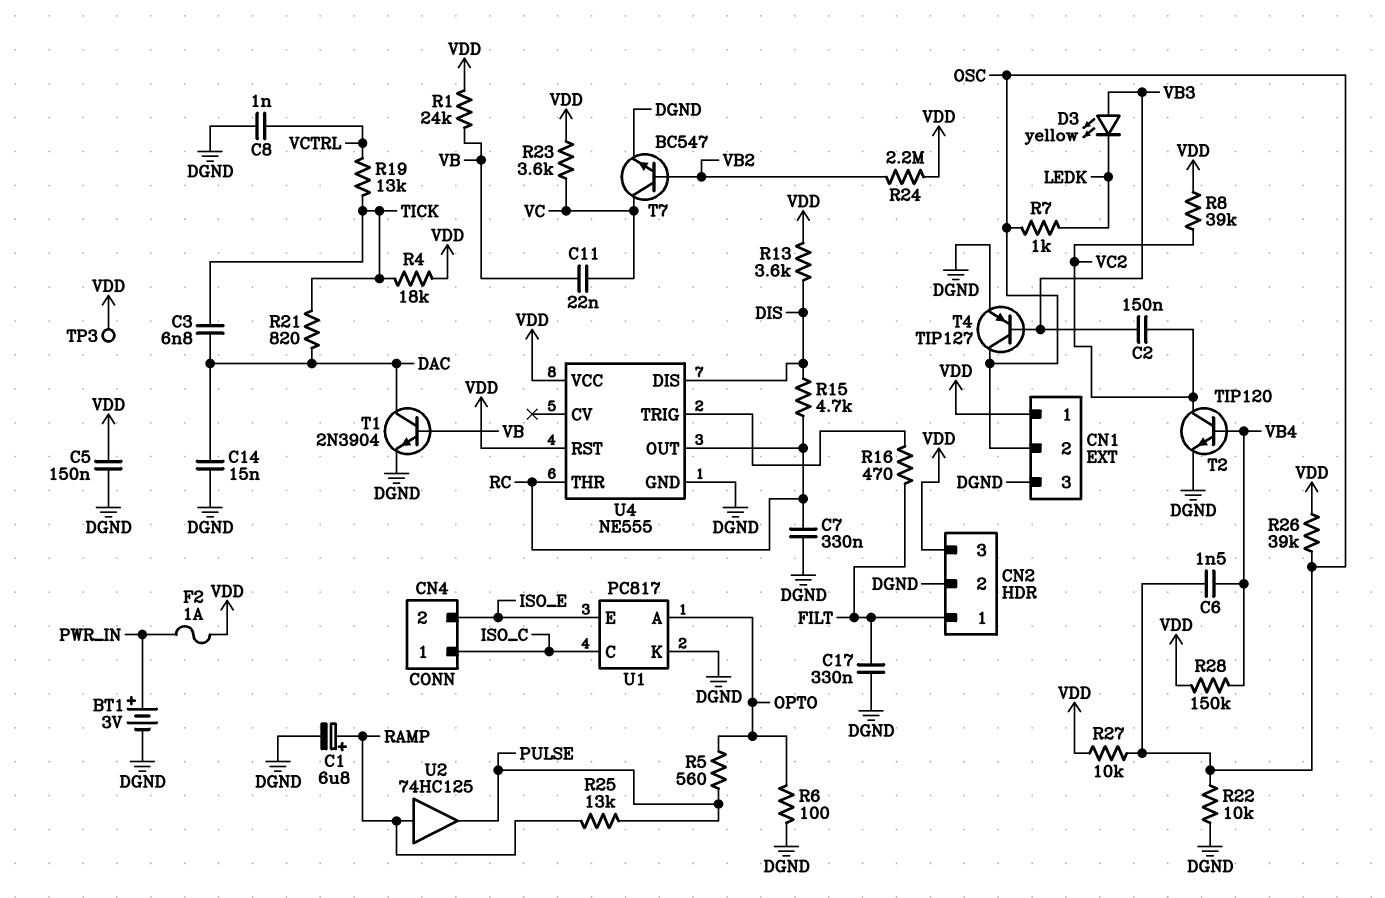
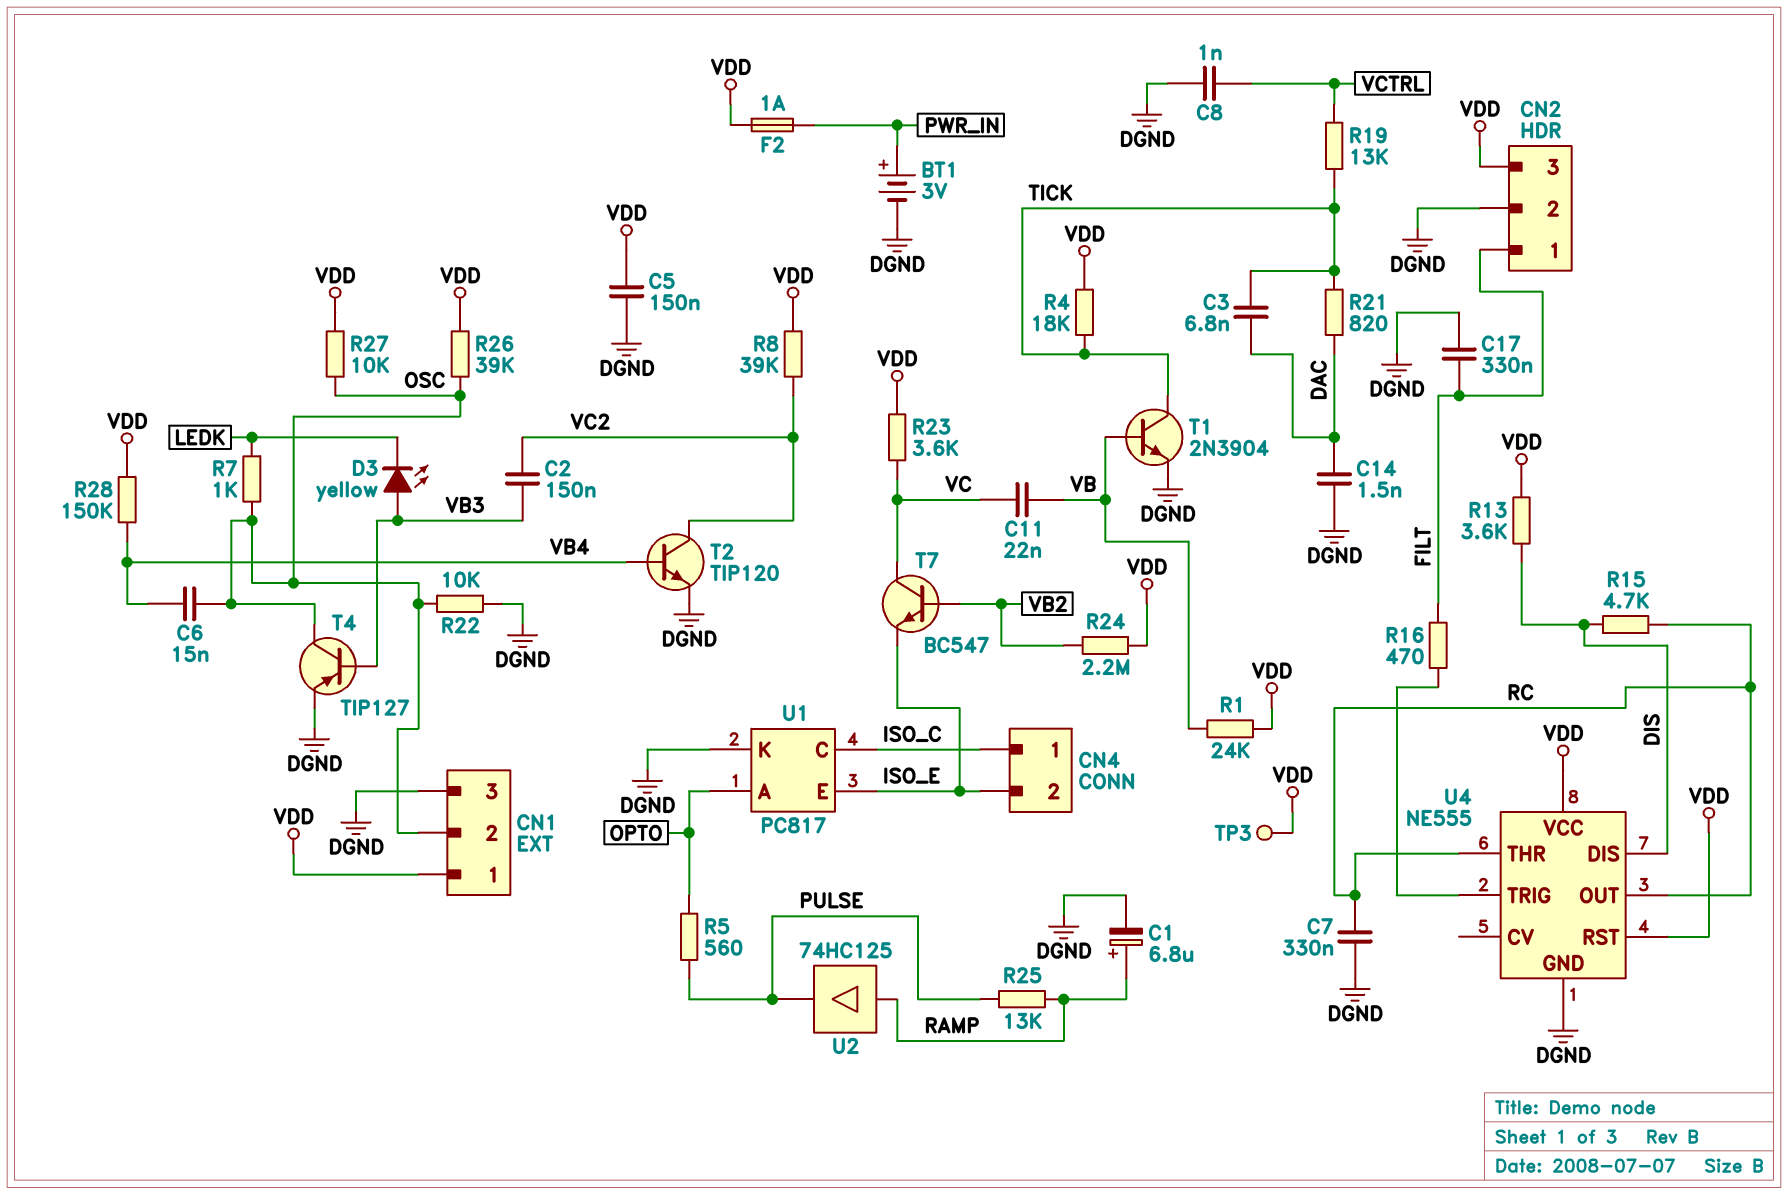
C6: 1.5nF (OSC, VB4) -> 15nF (OSC, VB4)
C14: 15nF (DAC, DGND) -> 1.5nF (DAC, DGND)
R6: 100 (DGND, OPTO) -> none
T1: NPN 2N3904 (B VB, C DAC, E DGND) -> NPN 2N3904 (B VB, C TICK, E DGND)
T7: NPN BC547 (B VB2, C VC, E DGND) -> NPN BC547 (B VB2, C VC, E ISO_E)

